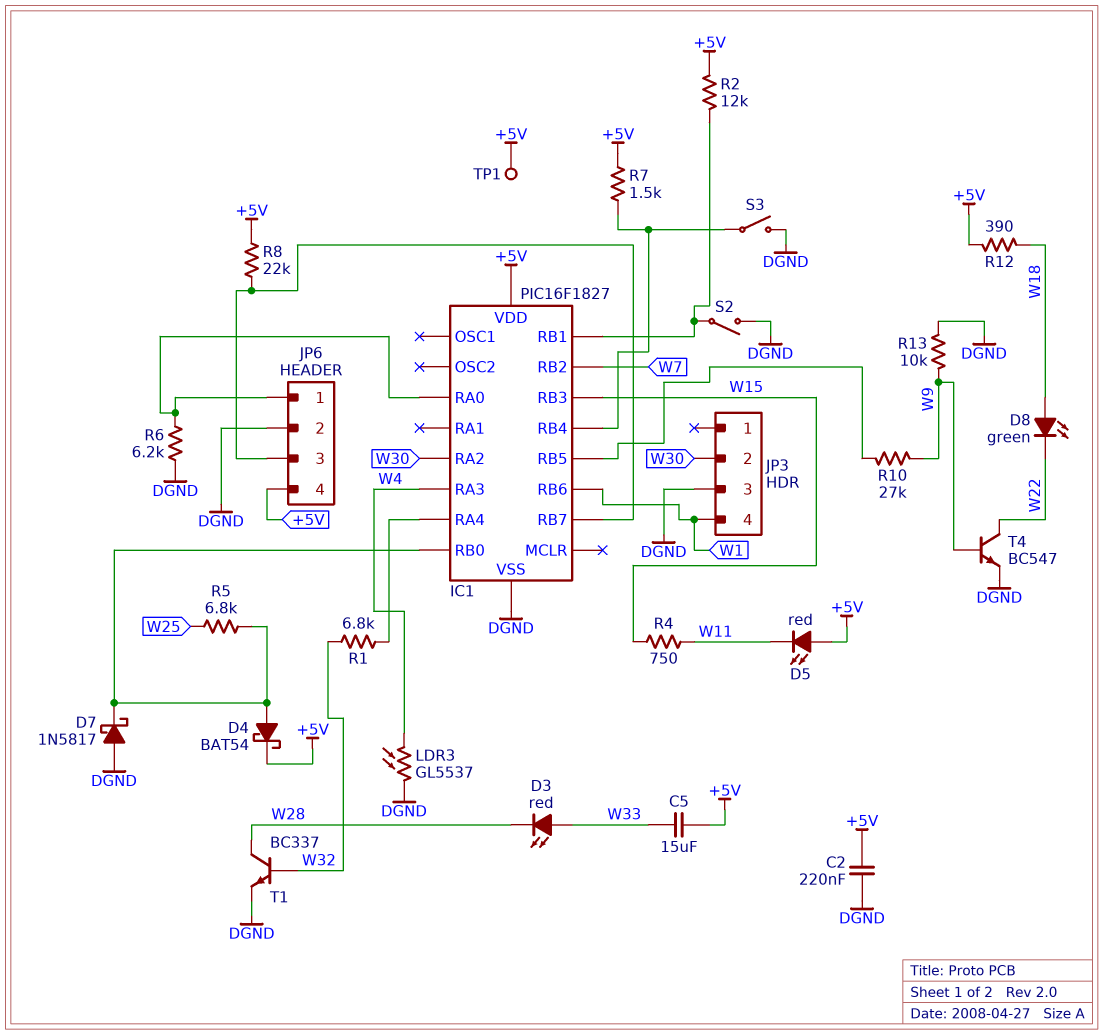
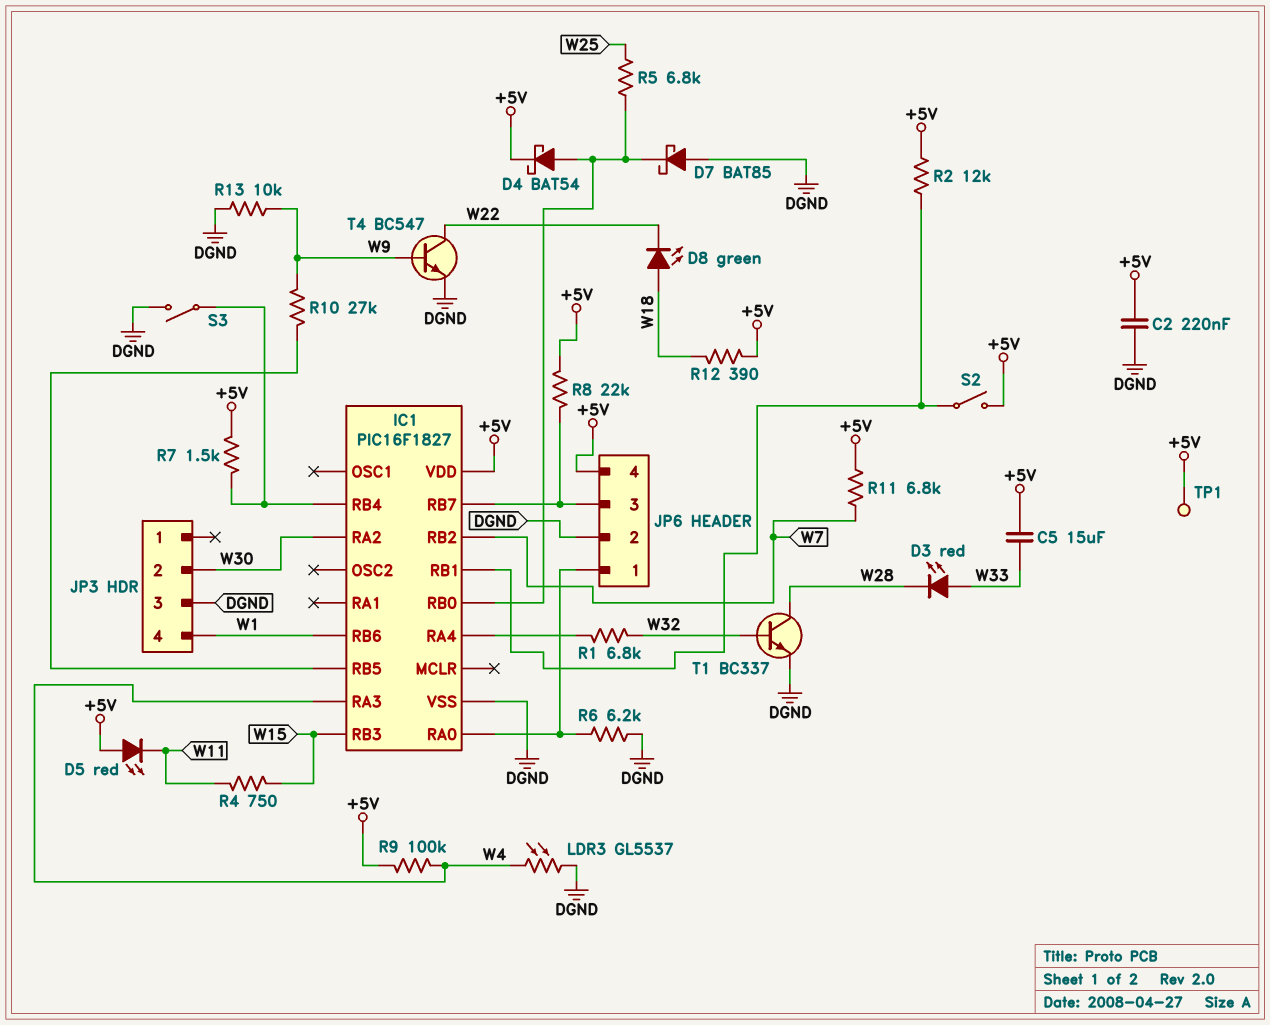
D7: schottky 1N5817 (A DGND, K IC1/RB0) -> schottky BAT85 (A DGND, K IC1/RB0)
R9: none -> 100k (+5V, W4)
R11: none -> 6.8k (+5V, W7)
S2: switch (DGND, IC1/RB1) -> switch (+5V, IC1/RB1)

